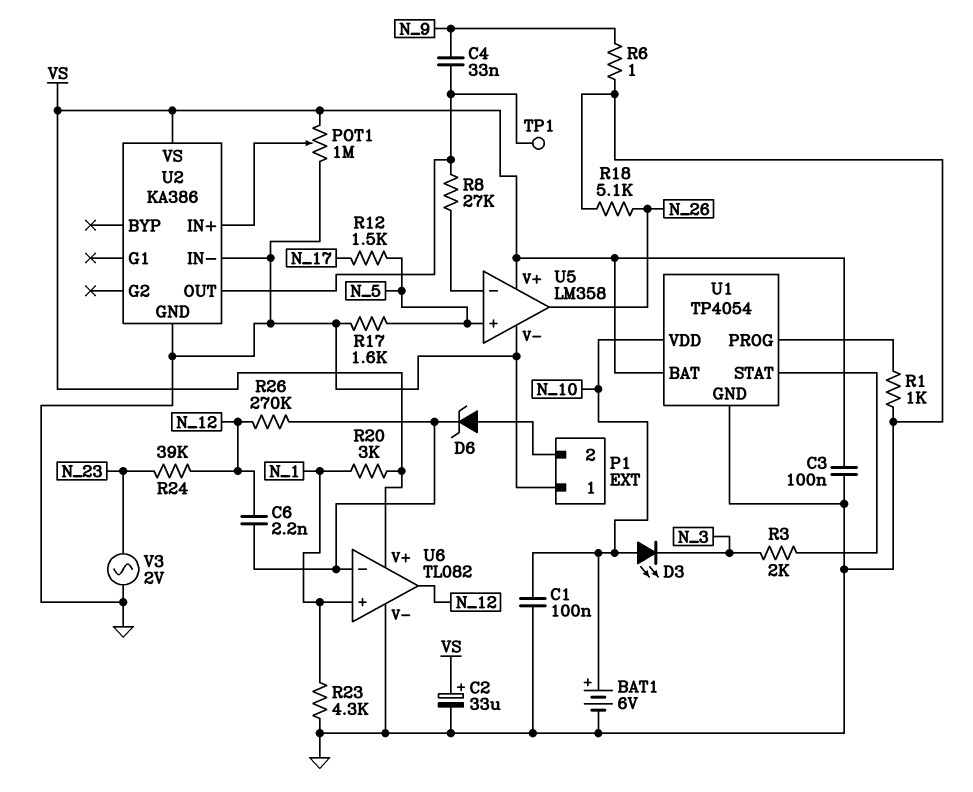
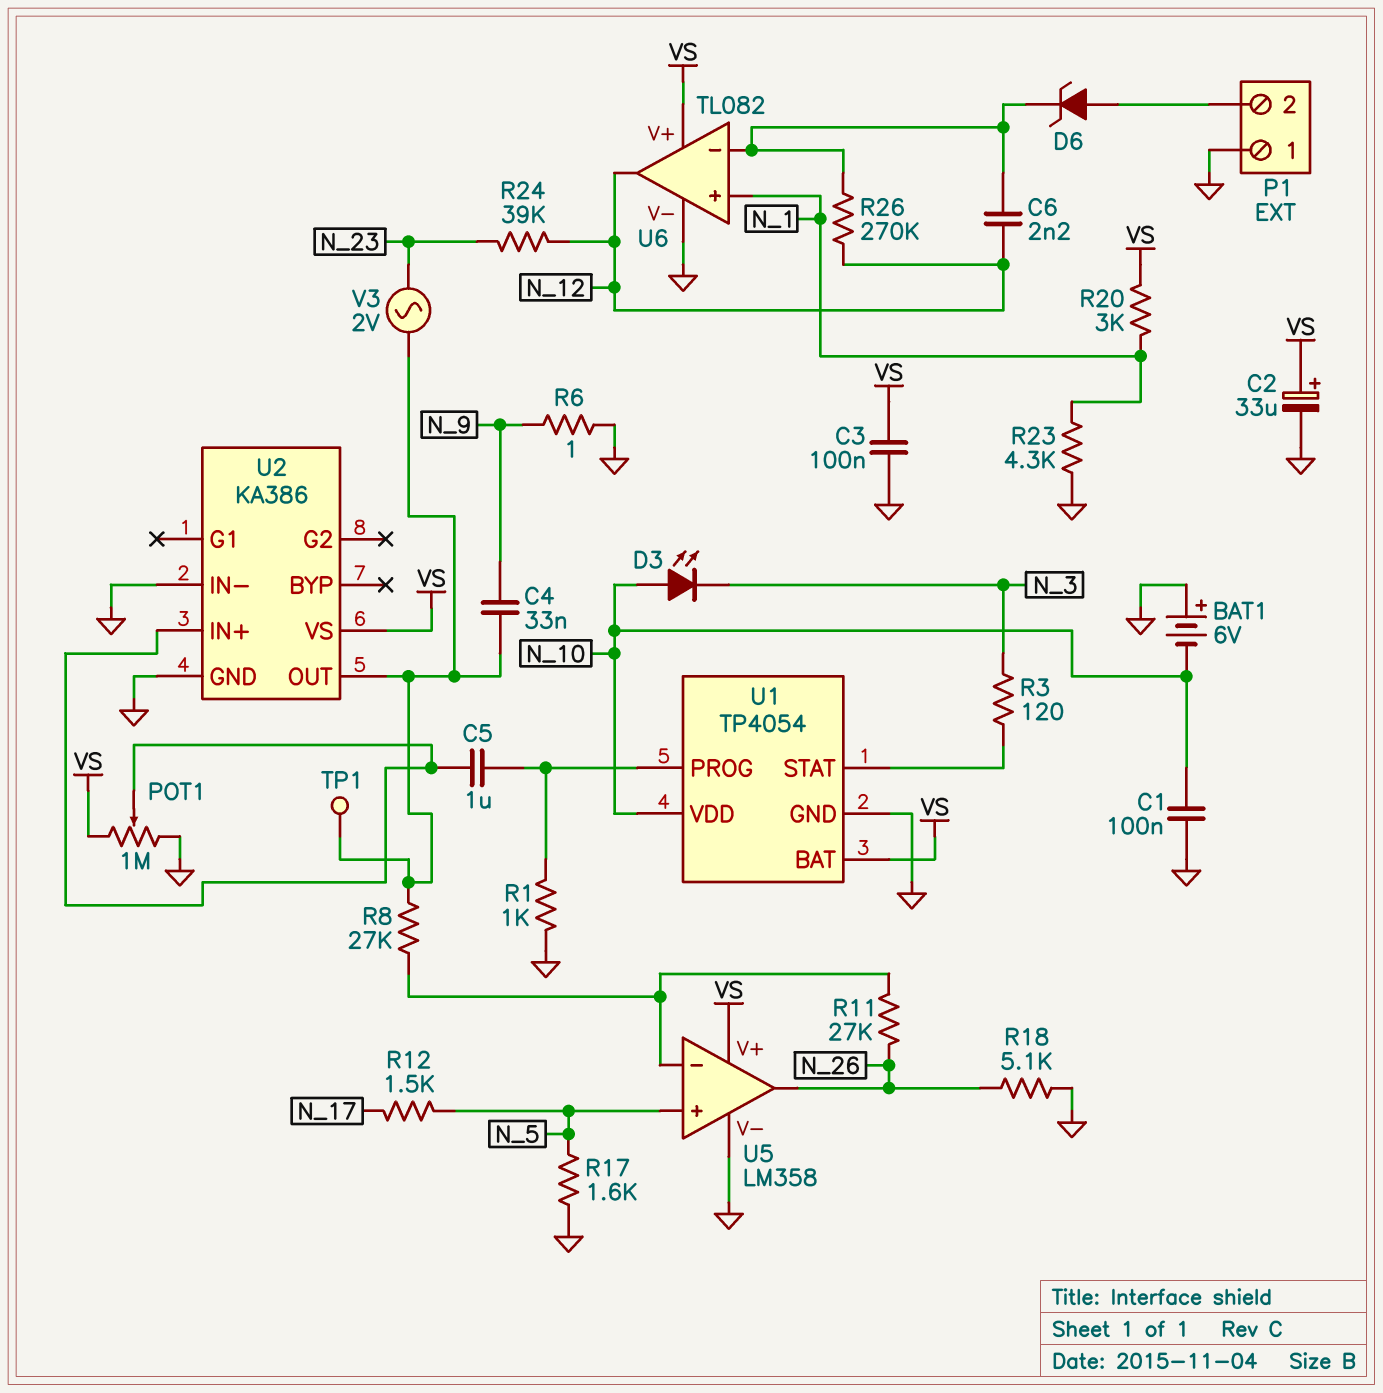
BAT1: 6V (plus N_10, minus GND) -> 6V (plus GND, minus N_10)
C5: none -> 1uF (U1/PROG, U2/IN+)
R3: 2k (N_3, U1/STAT) -> 120 (N_3, U1/STAT)
R11: none -> 27k (N_26, U5/in-)
V3: AC 2V (GND, N_23) -> AC 2V (N_23, U2/OUT)

